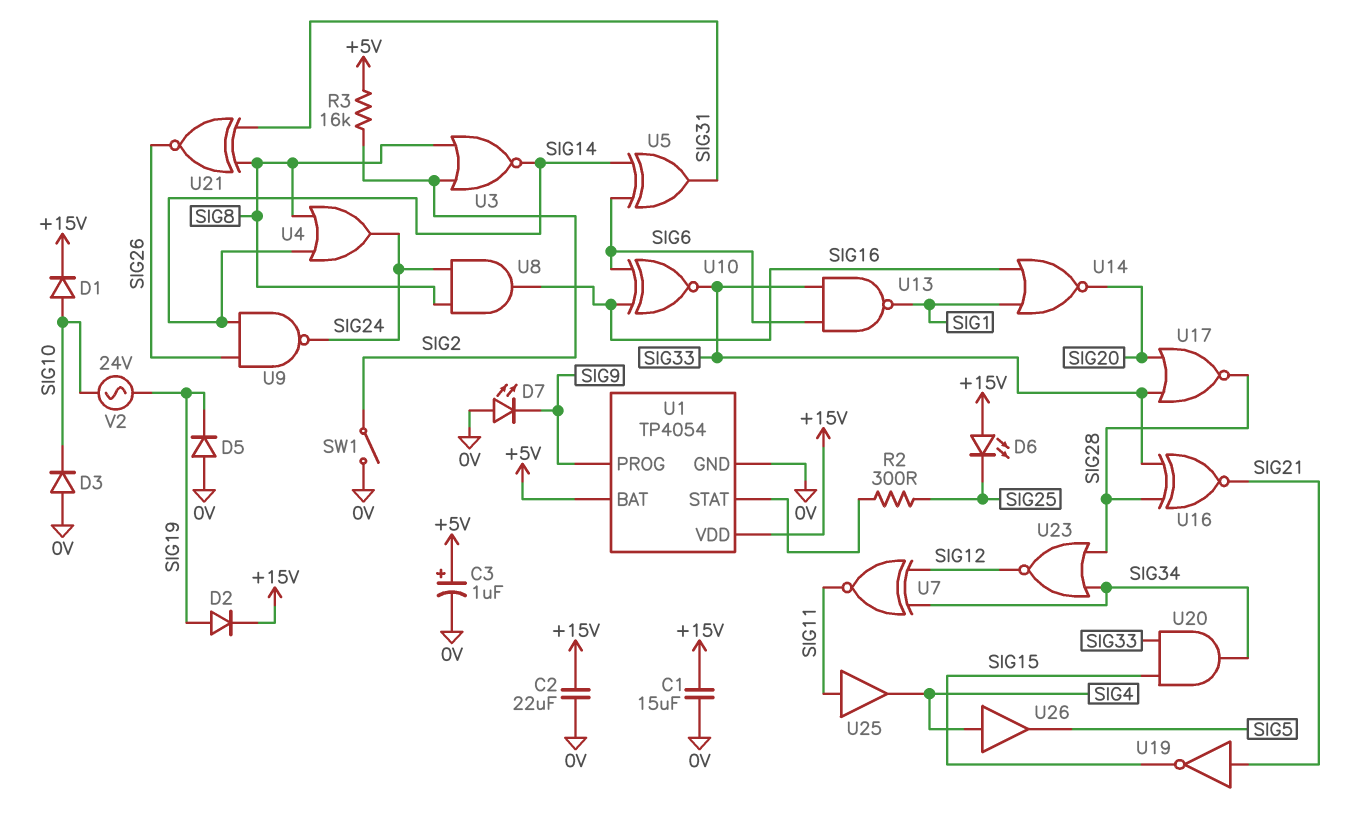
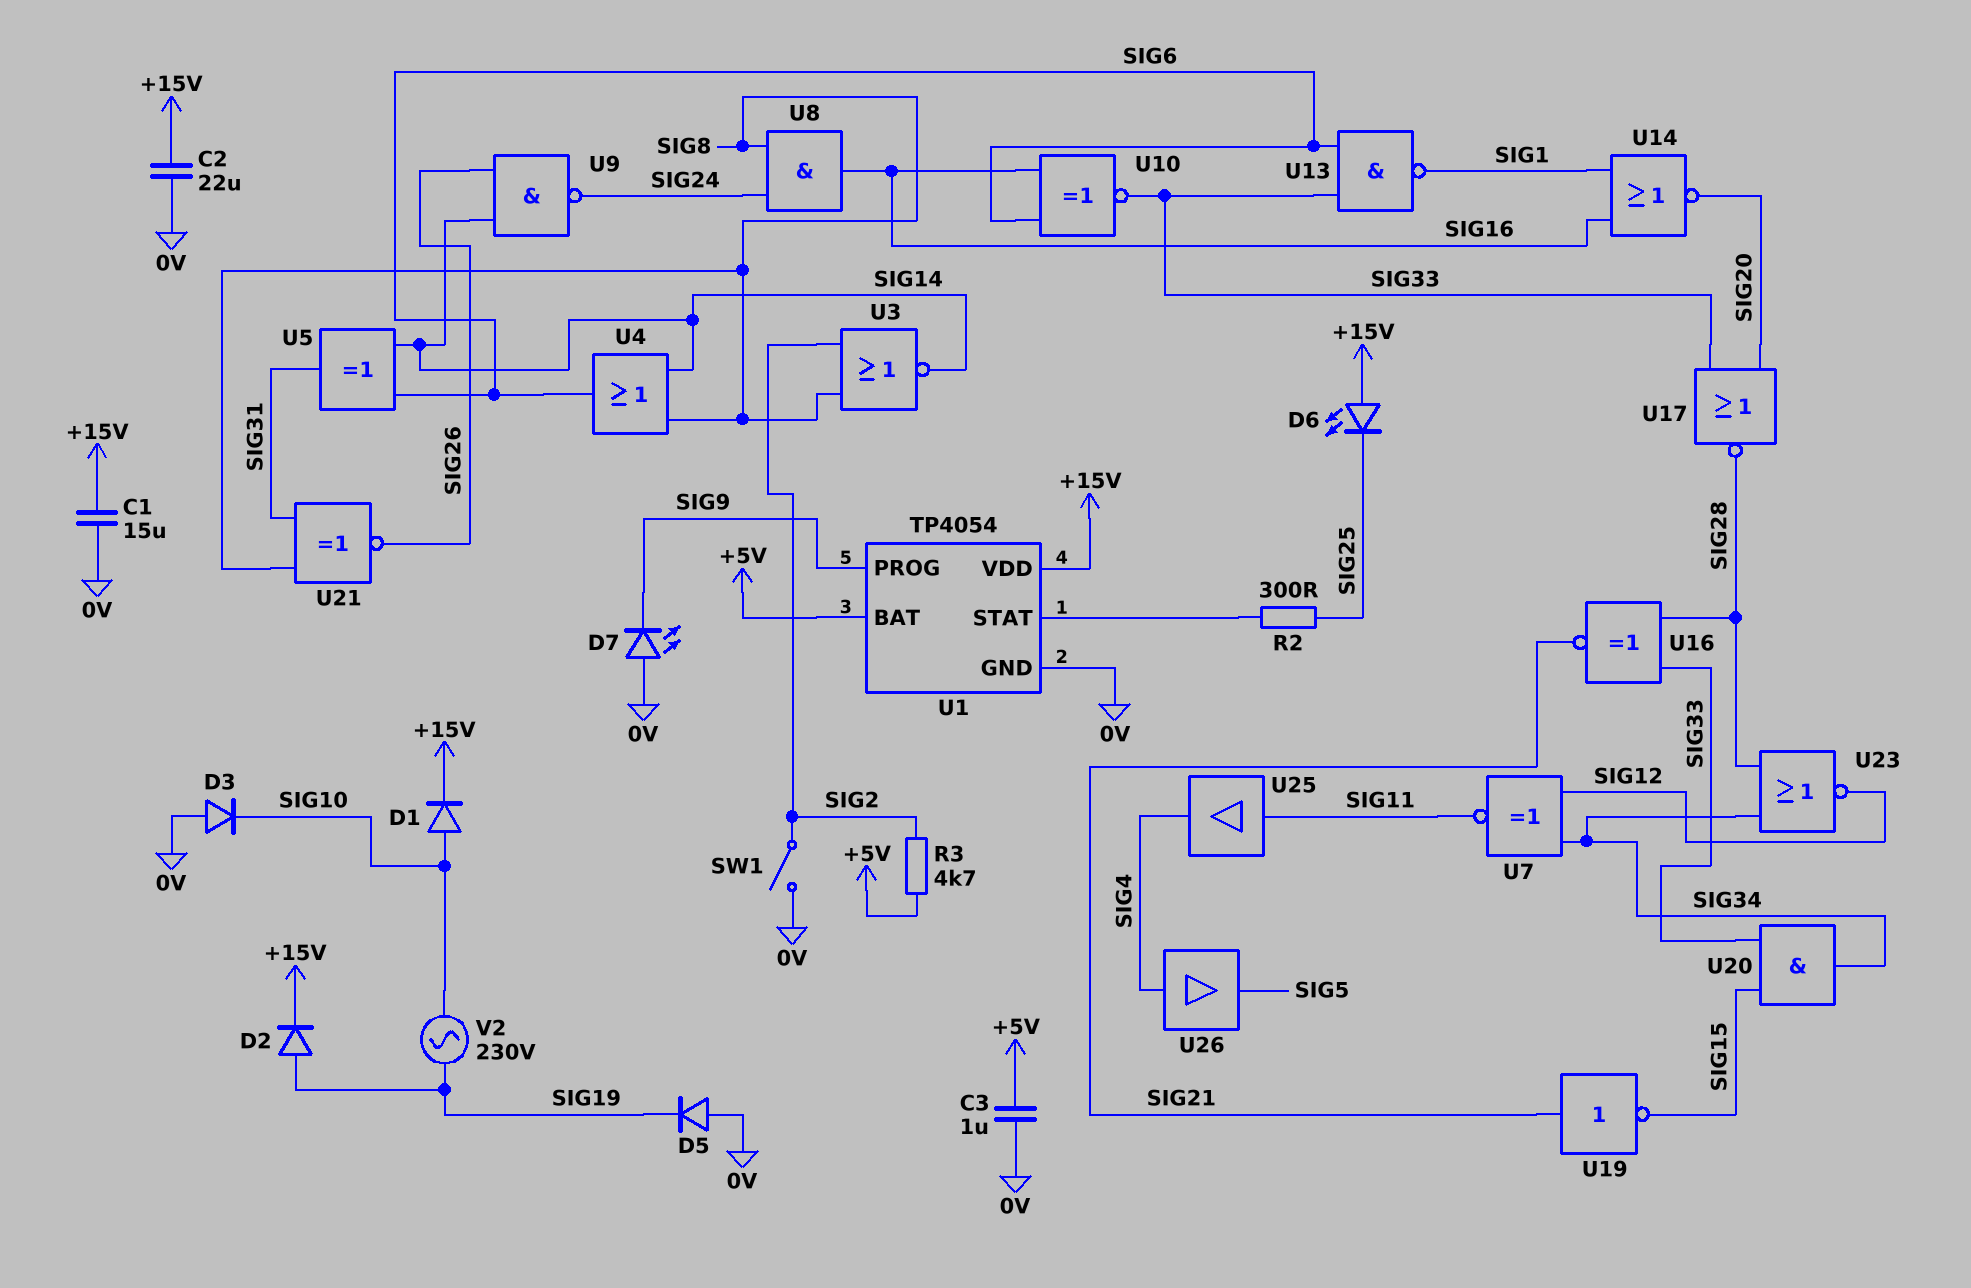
C3: 1uF (plus +5V, minus 0V) -> 1uF (+5V, 0V)
R3: 16k (+5V, SIG2) -> 4.7k (+5V, SIG2)
U4: OR (in SIG8, in SIG14, out SIG24) -> OR (in SIG8, in SIG14, out SIG6)
V2: AC 24V (SIG10, SIG19) -> AC 230V (SIG10, SIG19)

